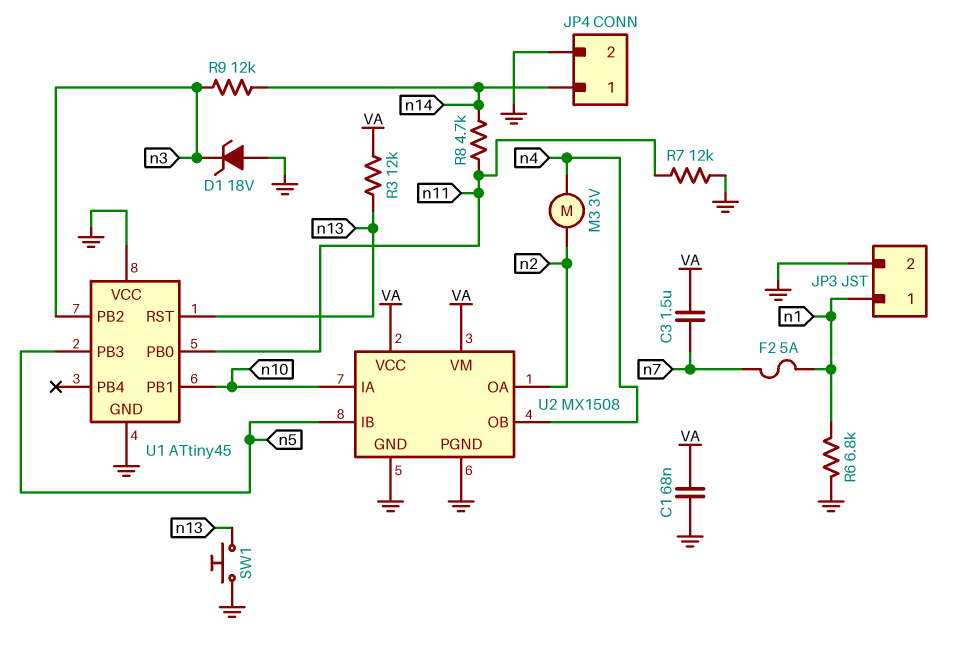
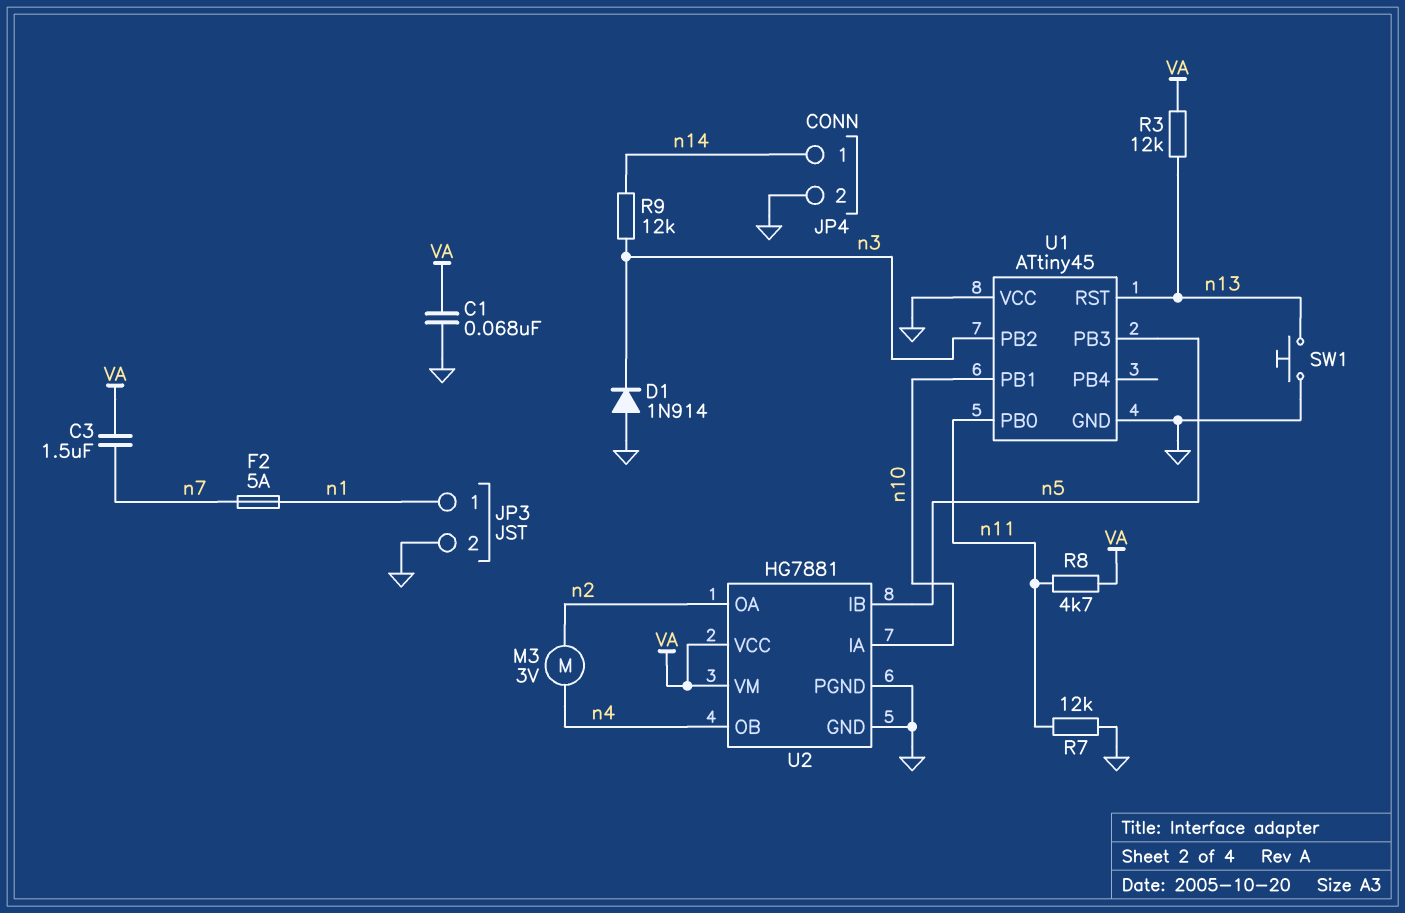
D1: zener 18V (A GND, K n3) -> diode 1N914 (A GND, K n3)
R6: 6.8k (GND, n1) -> none
R8: 4.7k (n11, n14) -> 4.7k (VA, n11)
U2: MX1508 -> HG7881

